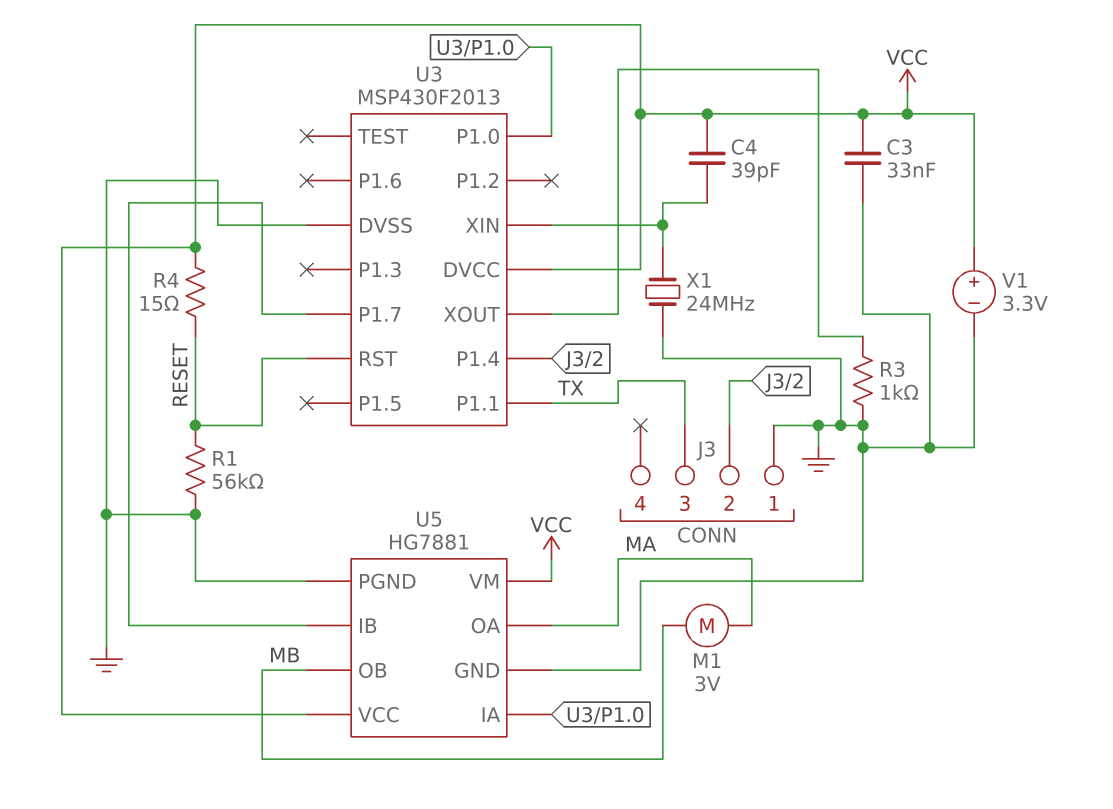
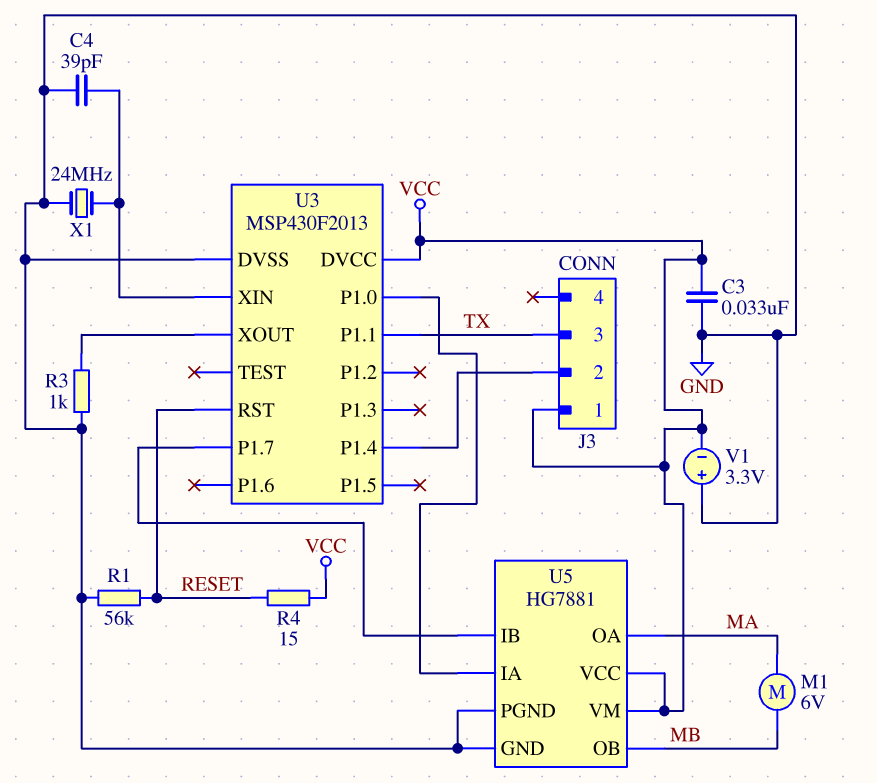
C4: 39pF (U3/XIN, VCC) -> 39pF (GND, U3/XIN)
J3 pin 1: GND -> VCC
M1: motor 3V (MA, MB) -> motor 6V (MA, MB)
V1: 3.3V (plus VCC, minus GND) -> 3.3V (plus GND, minus VCC)

